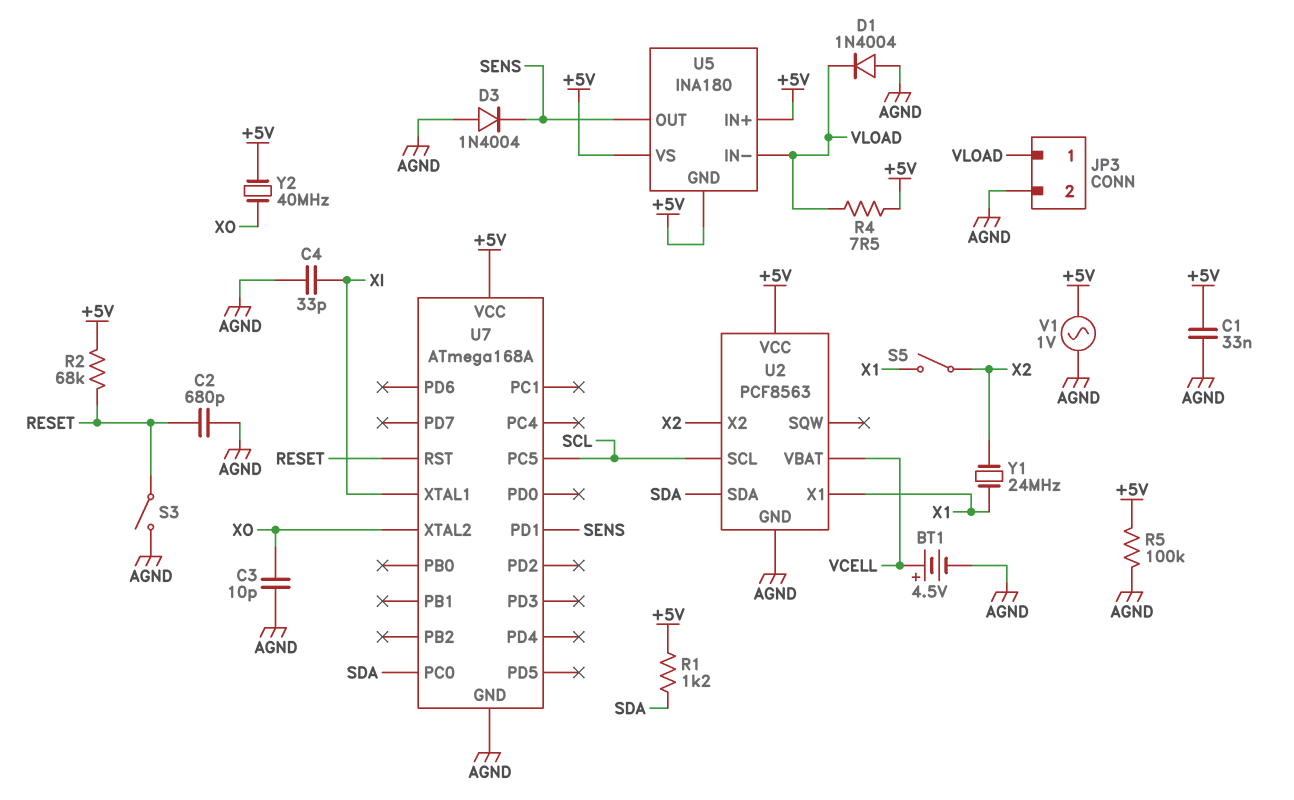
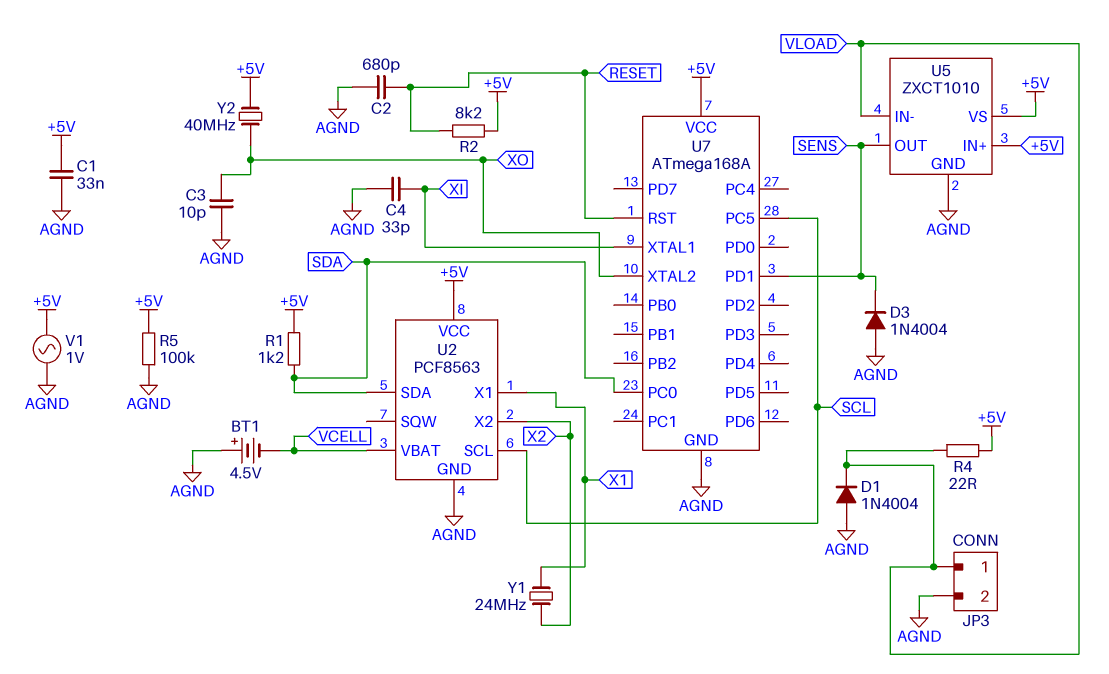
BT1: 4.5V (plus VCELL, minus AGND) -> 4.5V (plus AGND, minus VCELL)
R2: 68k (+5V, RESET) -> 8.2k (+5V, RESET)
R4: 7.5 (+5V, VLOAD) -> 22 (+5V, VLOAD)
S3: switch (AGND, RESET) -> none
S5: switch (X1, X2) -> none
U5: INA180 -> ZXCT1010
U5 pin GND: +5V -> AGND

